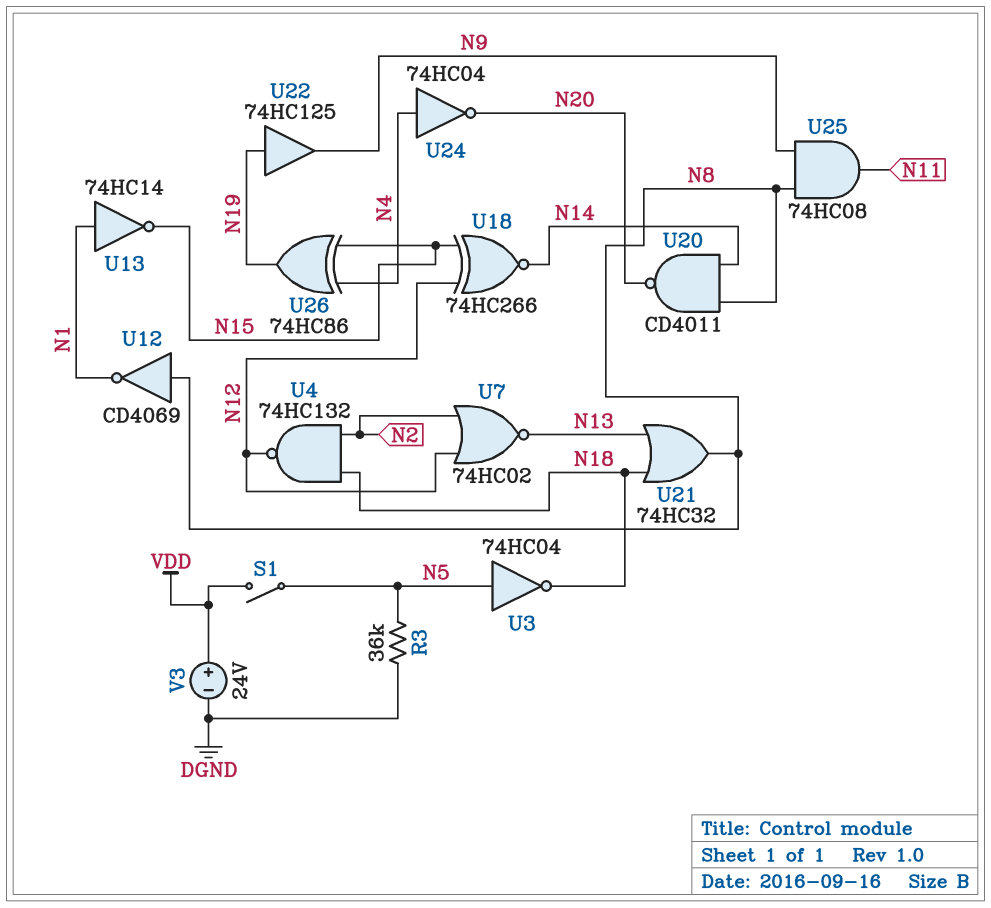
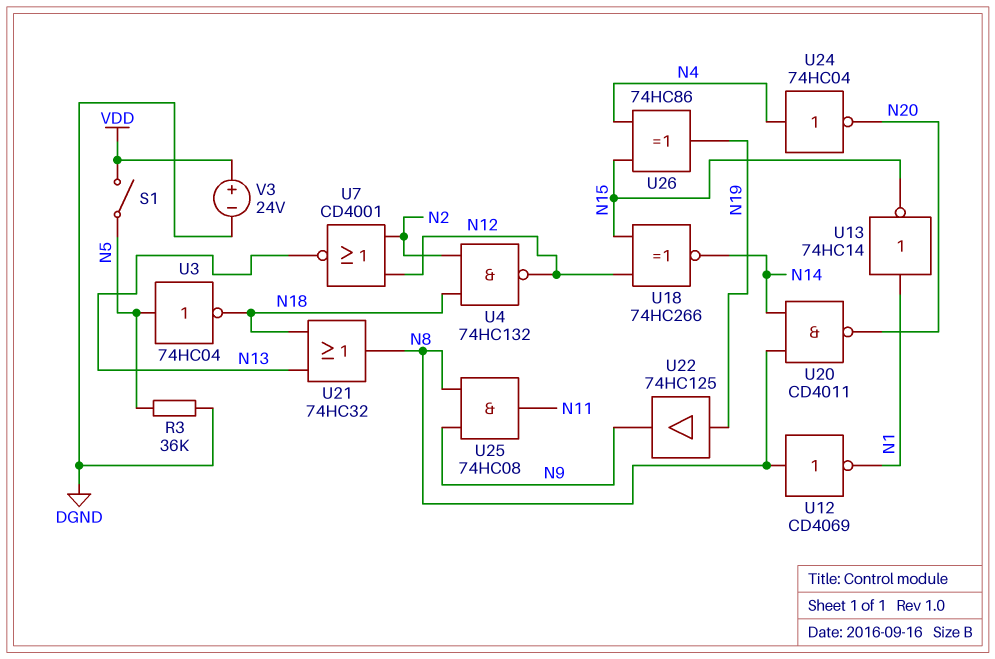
U7: NOR 74HC02 (in N2, in N12, out N13) -> NOR CD4001 (in N2, in N12, out N13)

